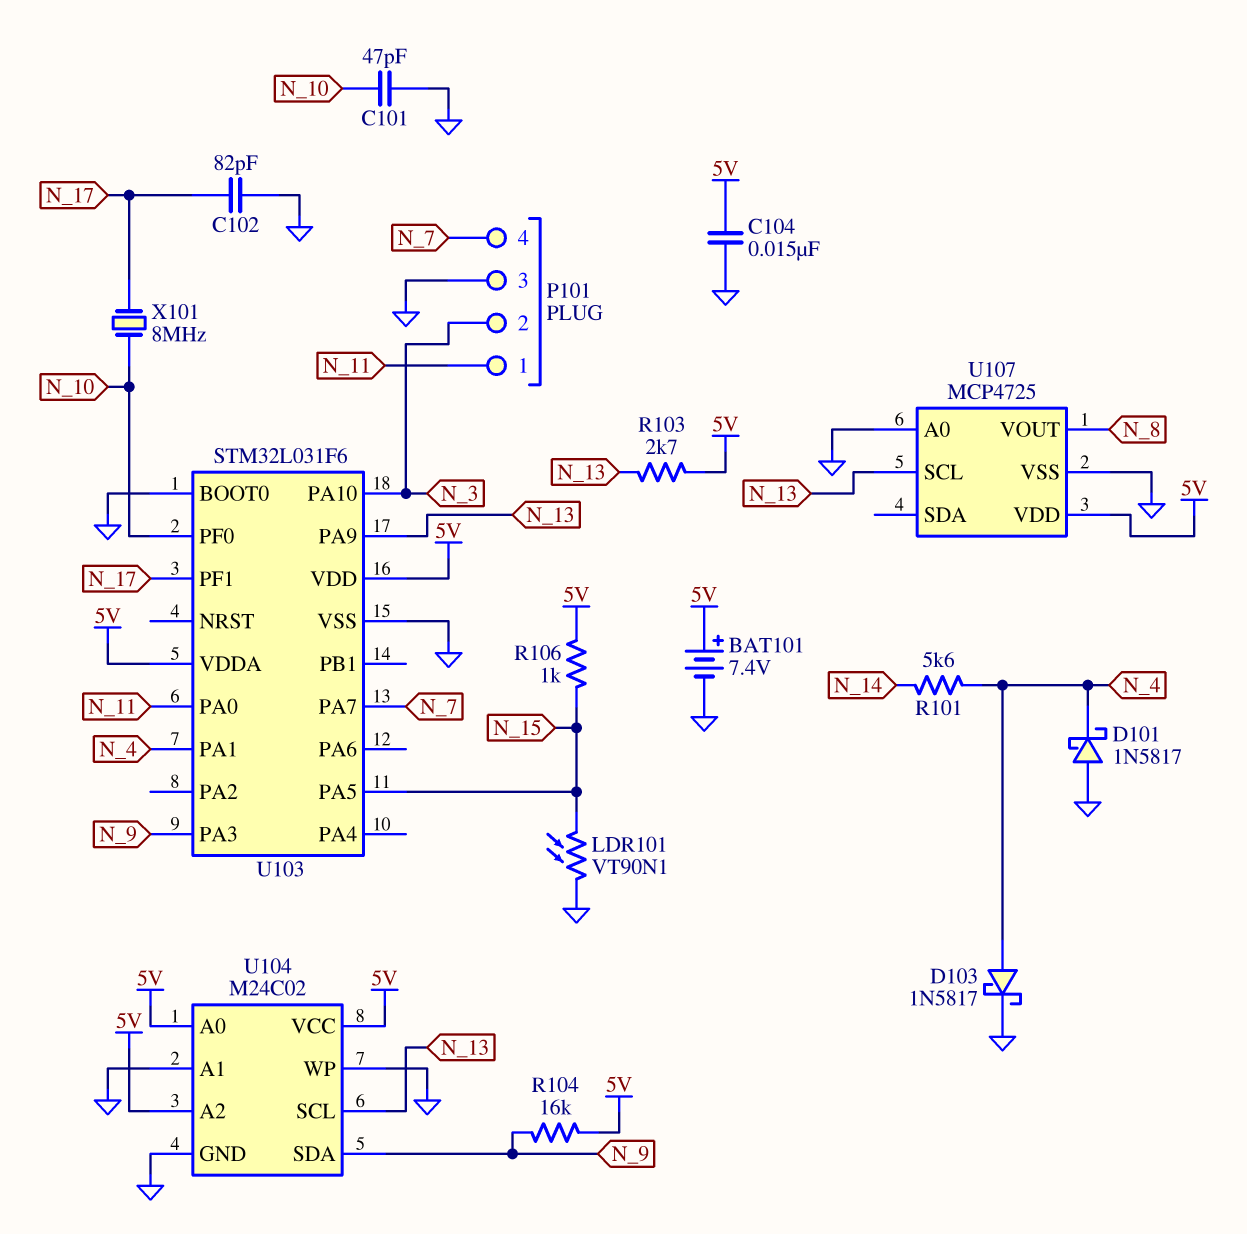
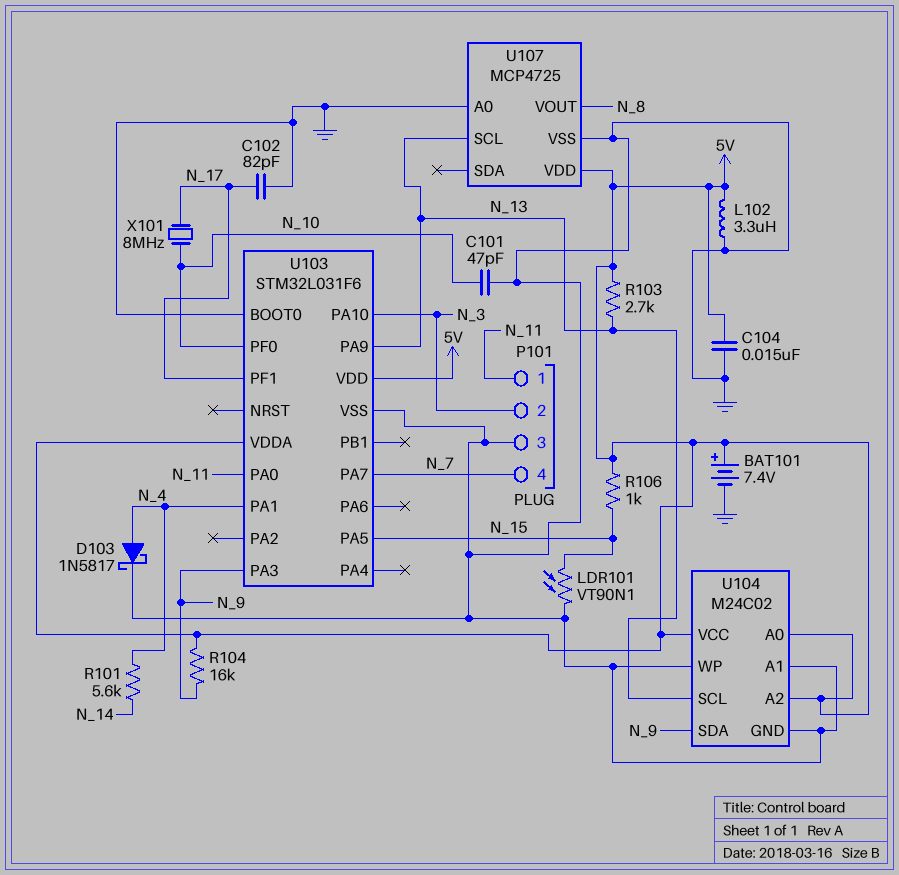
D101: schottky 1N5817 (A GND, K N_4) -> none
L102: none -> 3.3uH (5V, GND)

